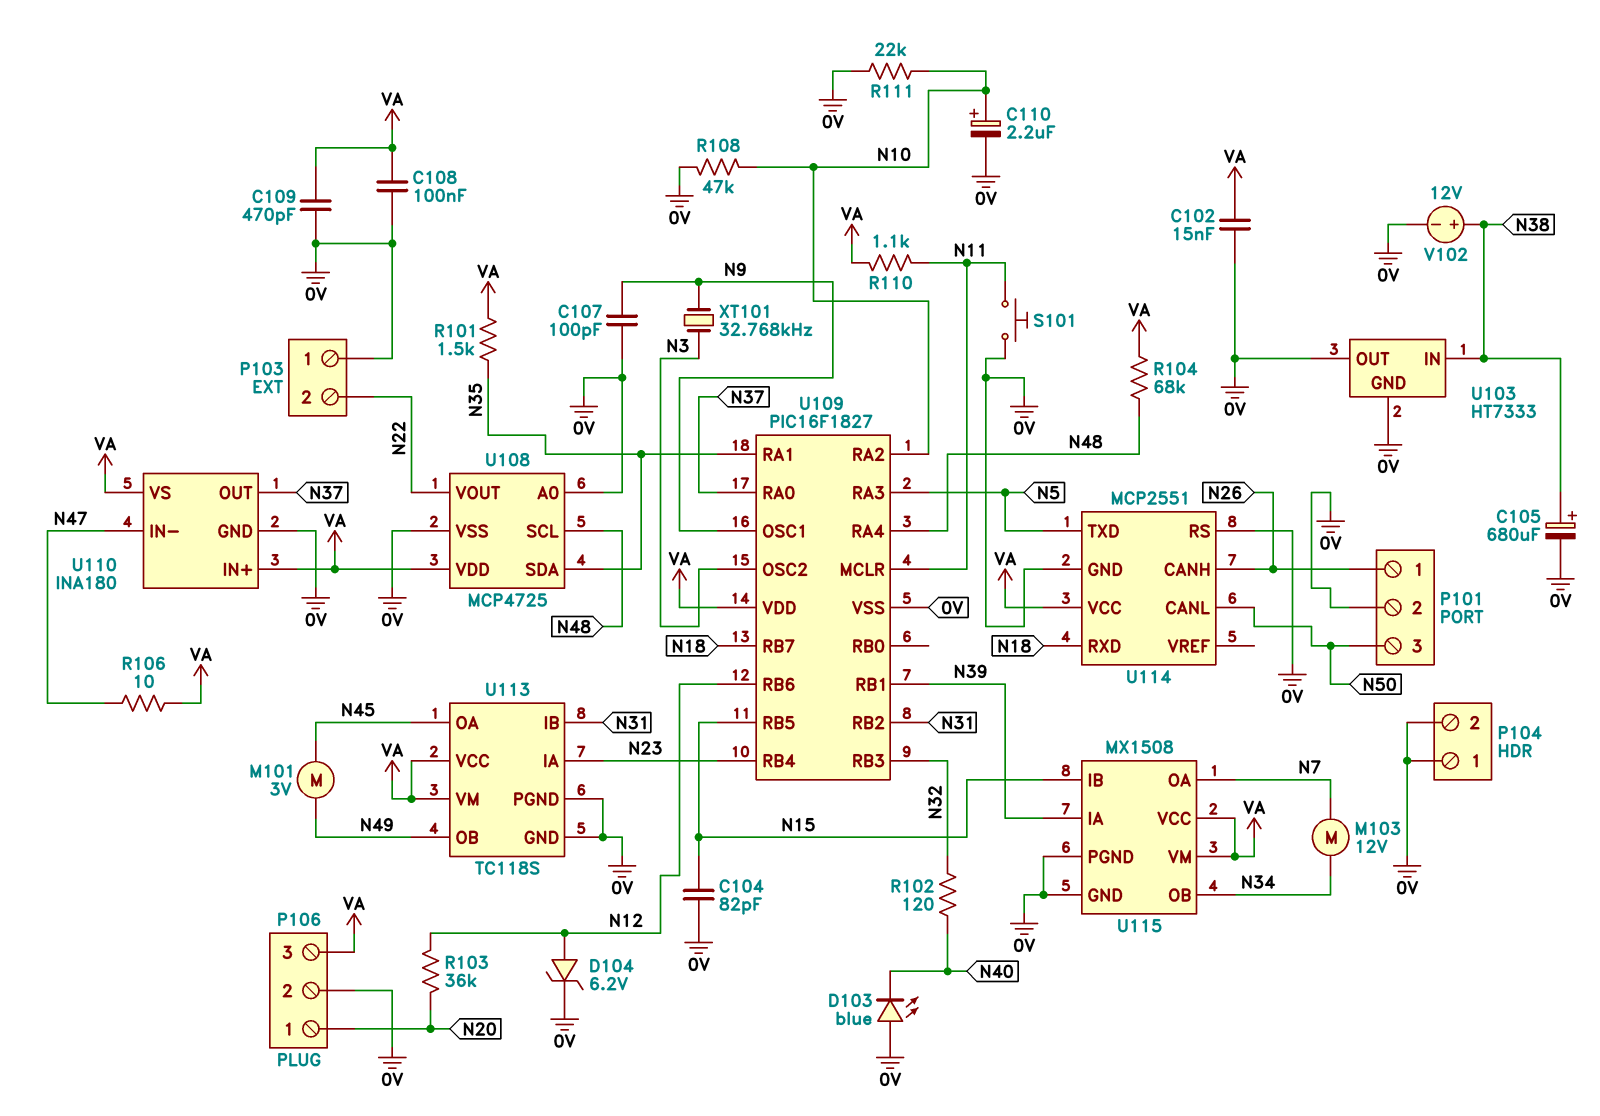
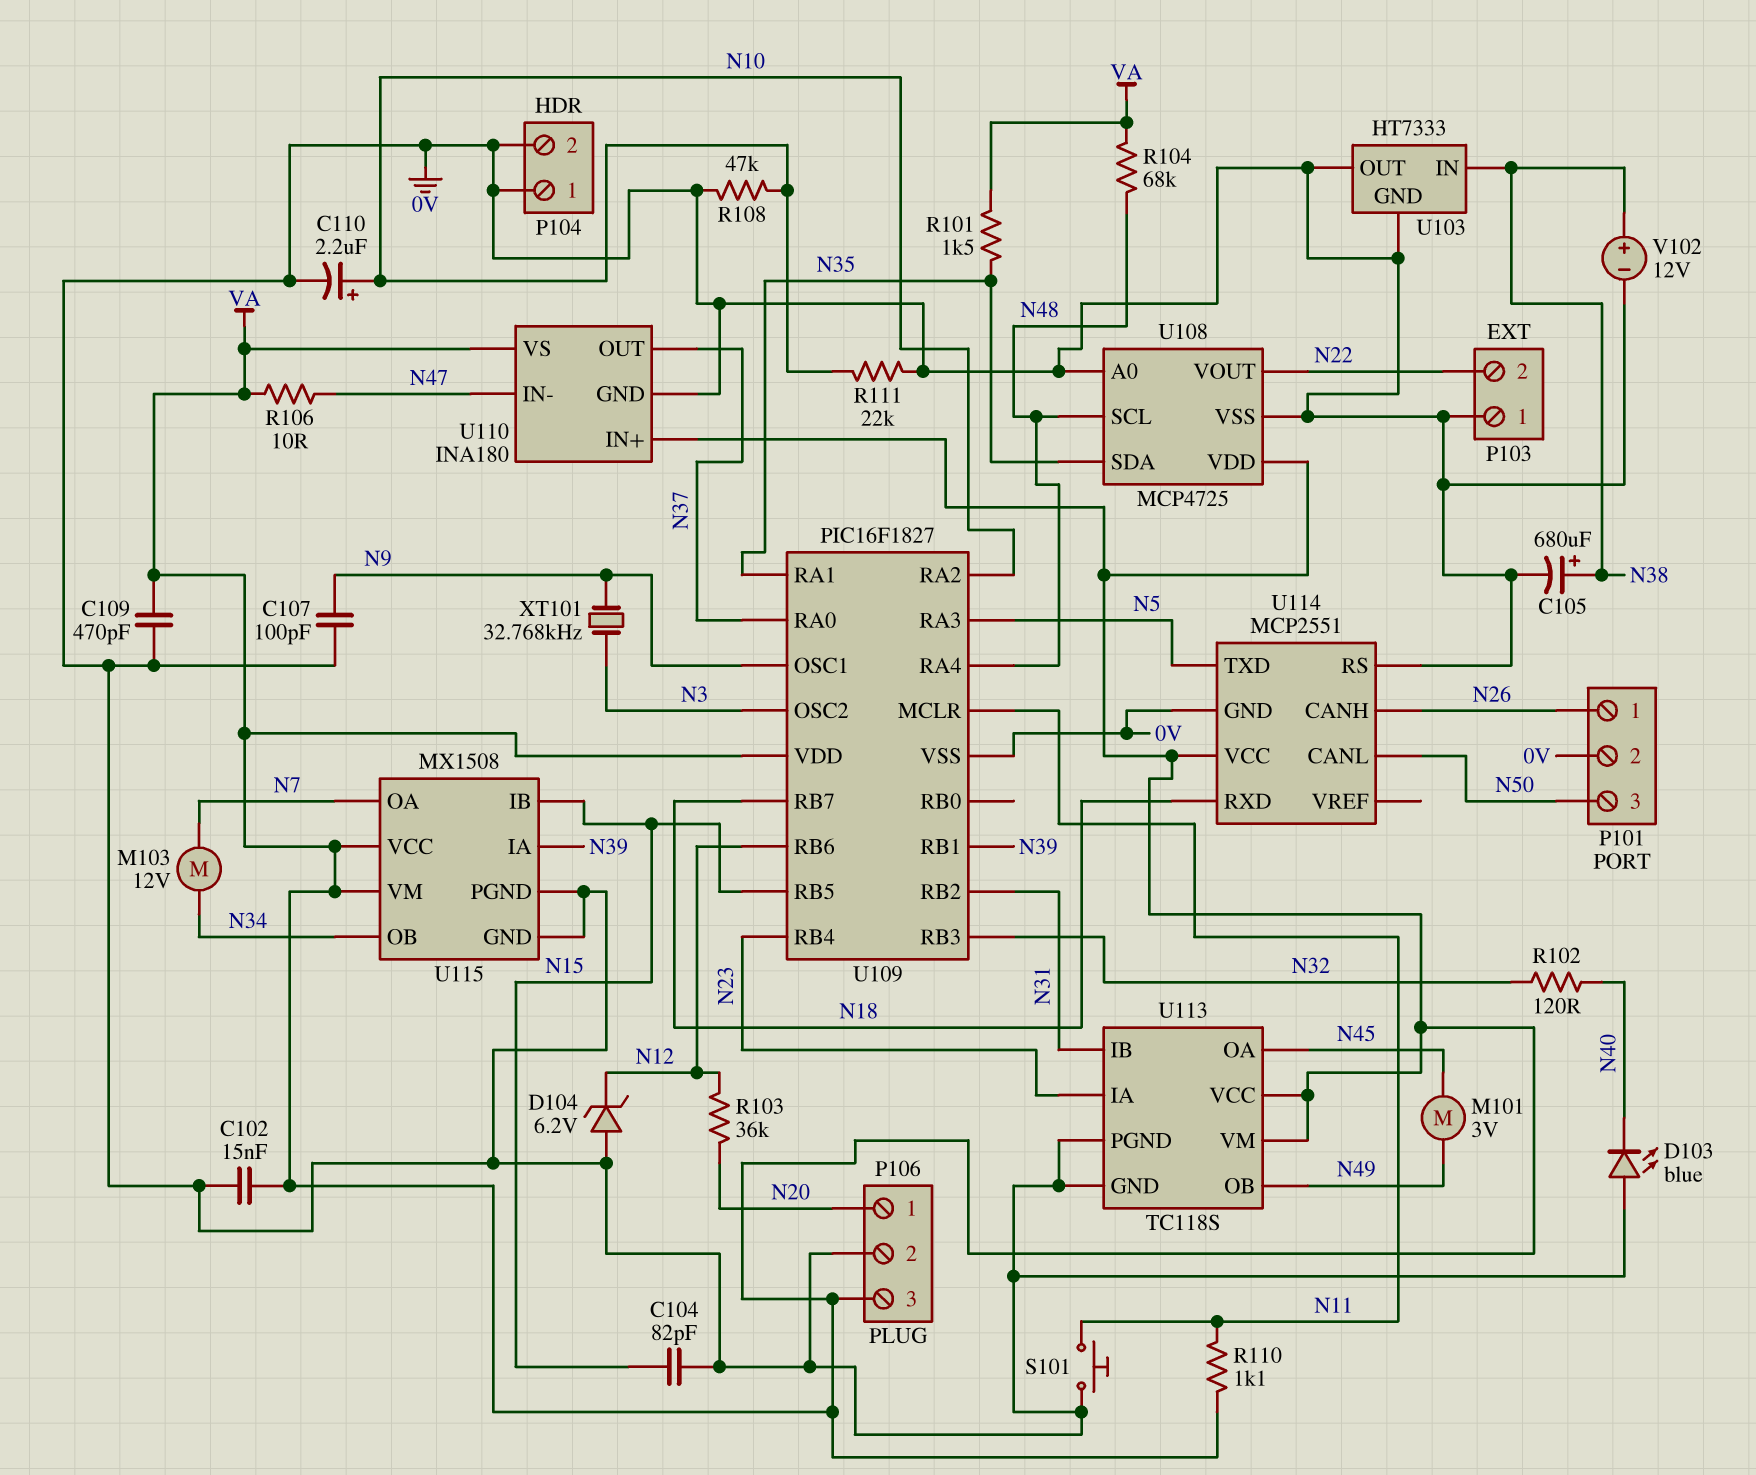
C108: 100nF (0V, VA) -> none
D104: zener 6.2V (A N12, K 0V) -> zener 6.2V (A 0V, K N12)

